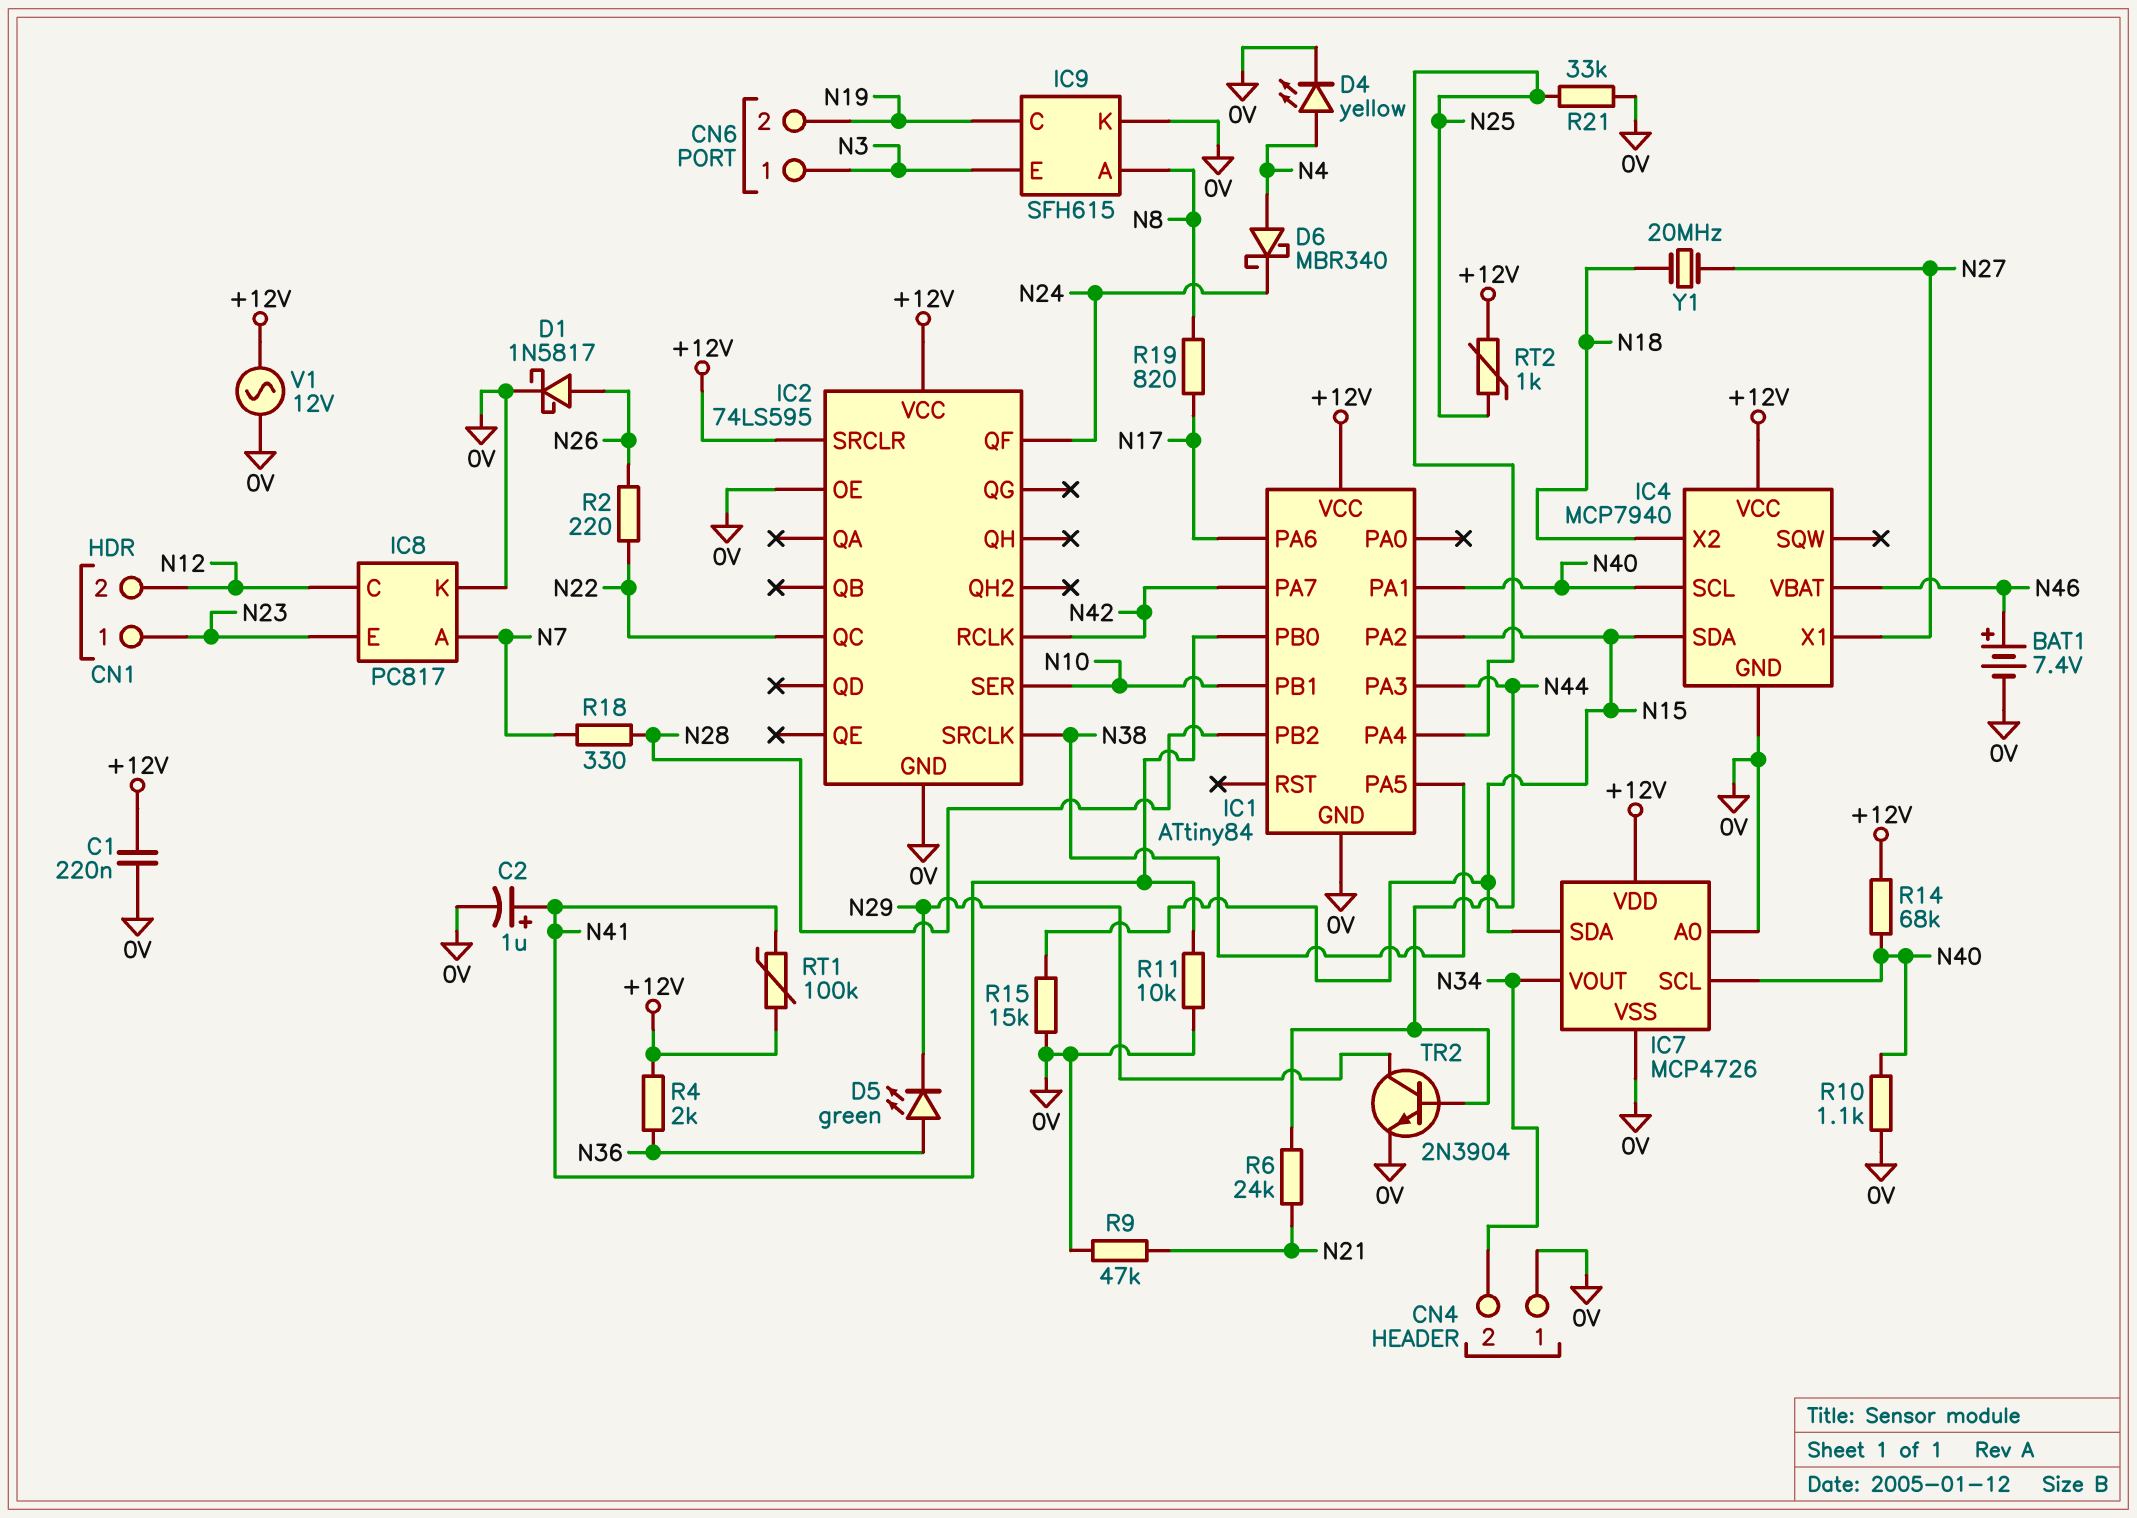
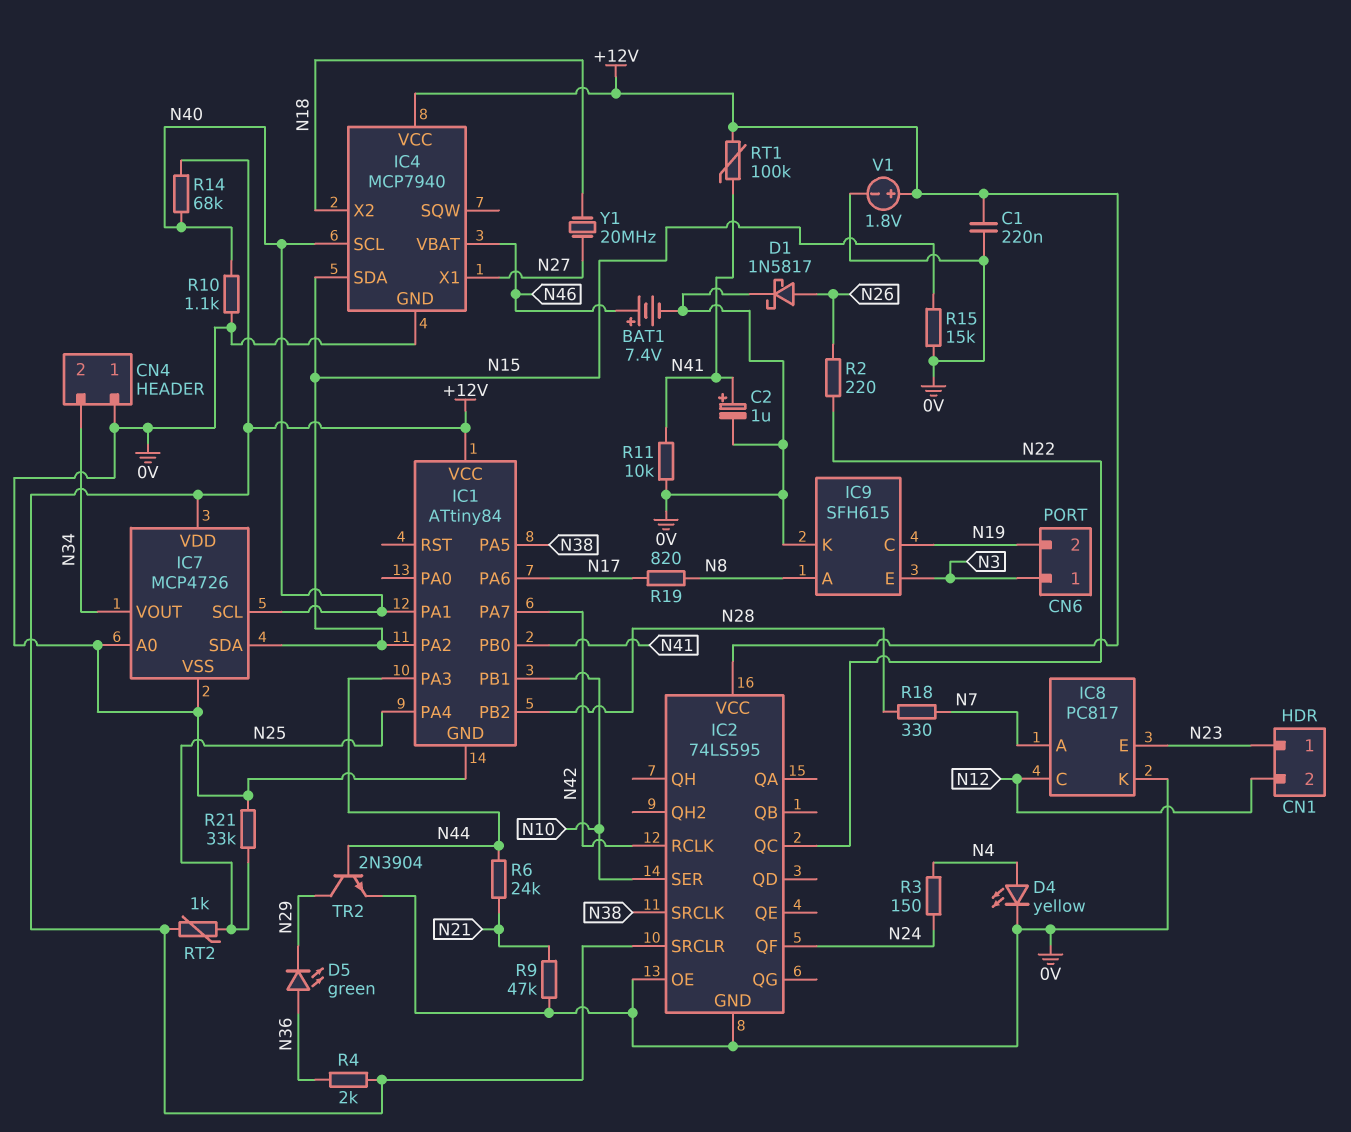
D6: schottky MBR340 (A N4, K N24) -> none
R3: none -> 150 (N4, N24)
V1: AC 12V (+12V, 0V) -> 1.8V (plus +12V, minus 0V)

